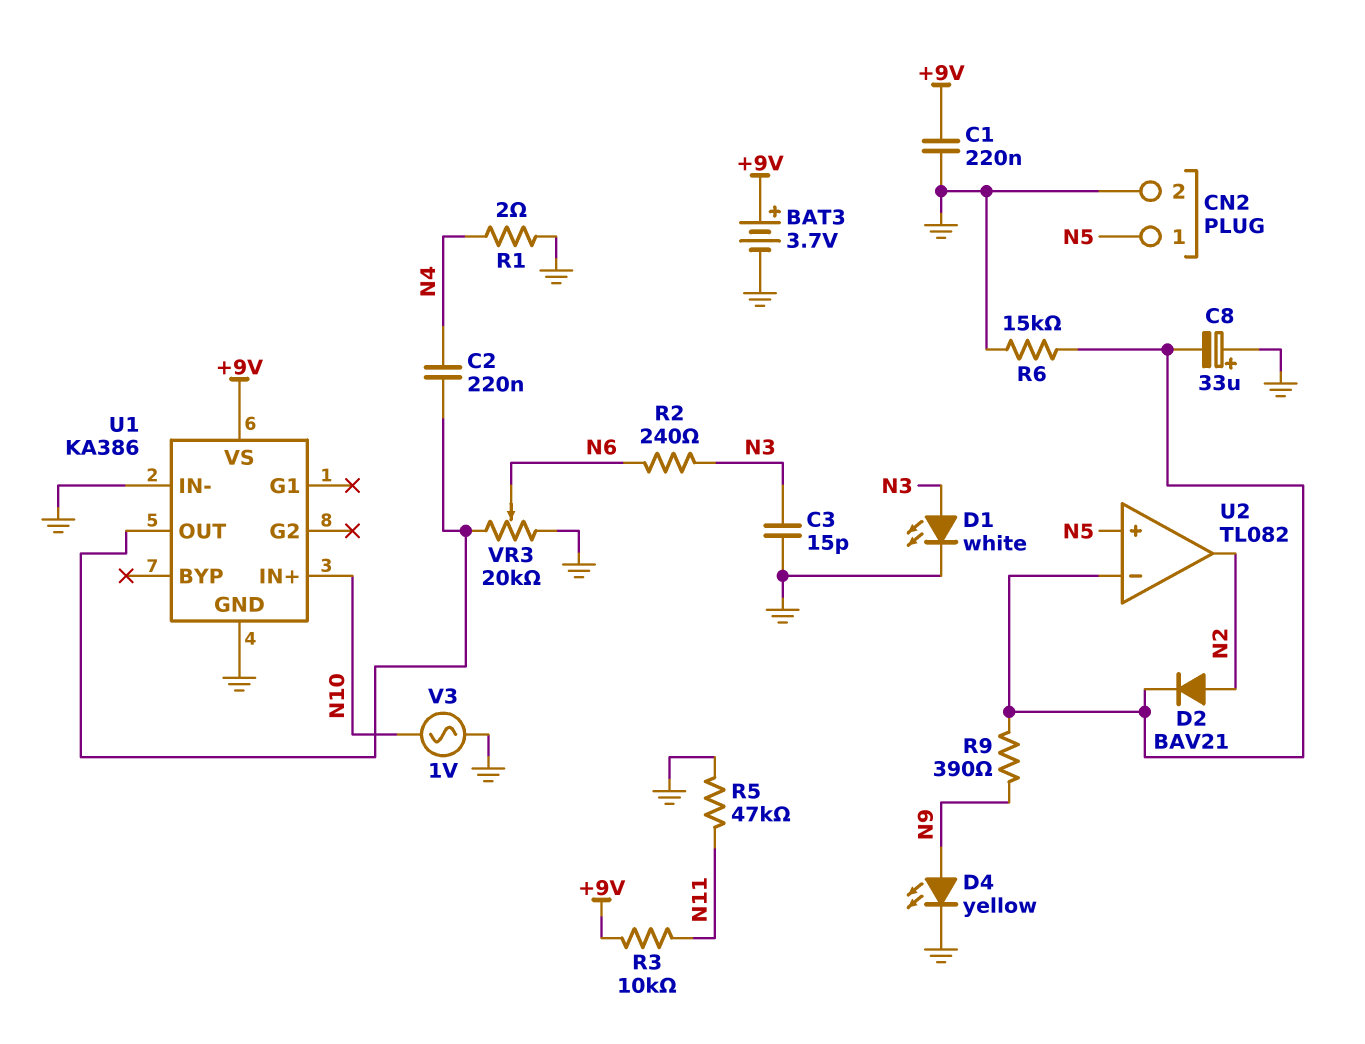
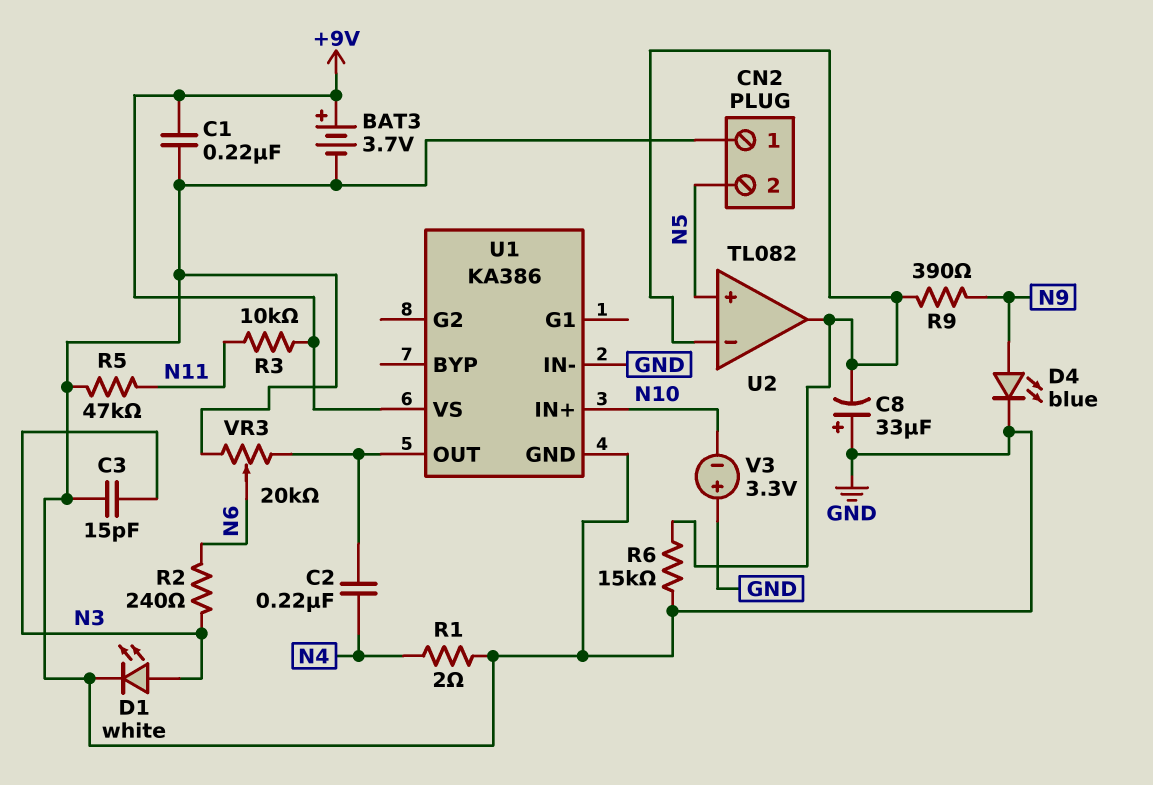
CN2 pin 1: N5 -> GND
CN2 pin 2: GND -> N5
D2: diode BAV21 (A N2, K U2/in-) -> none
D4: LED yellow (A N9, K GND) -> LED blue (A N9, K GND)
U2 pin out: N2 -> U2/in-
V3: AC 1V (GND, N10) -> 3.3V (plus GND, minus N10)

